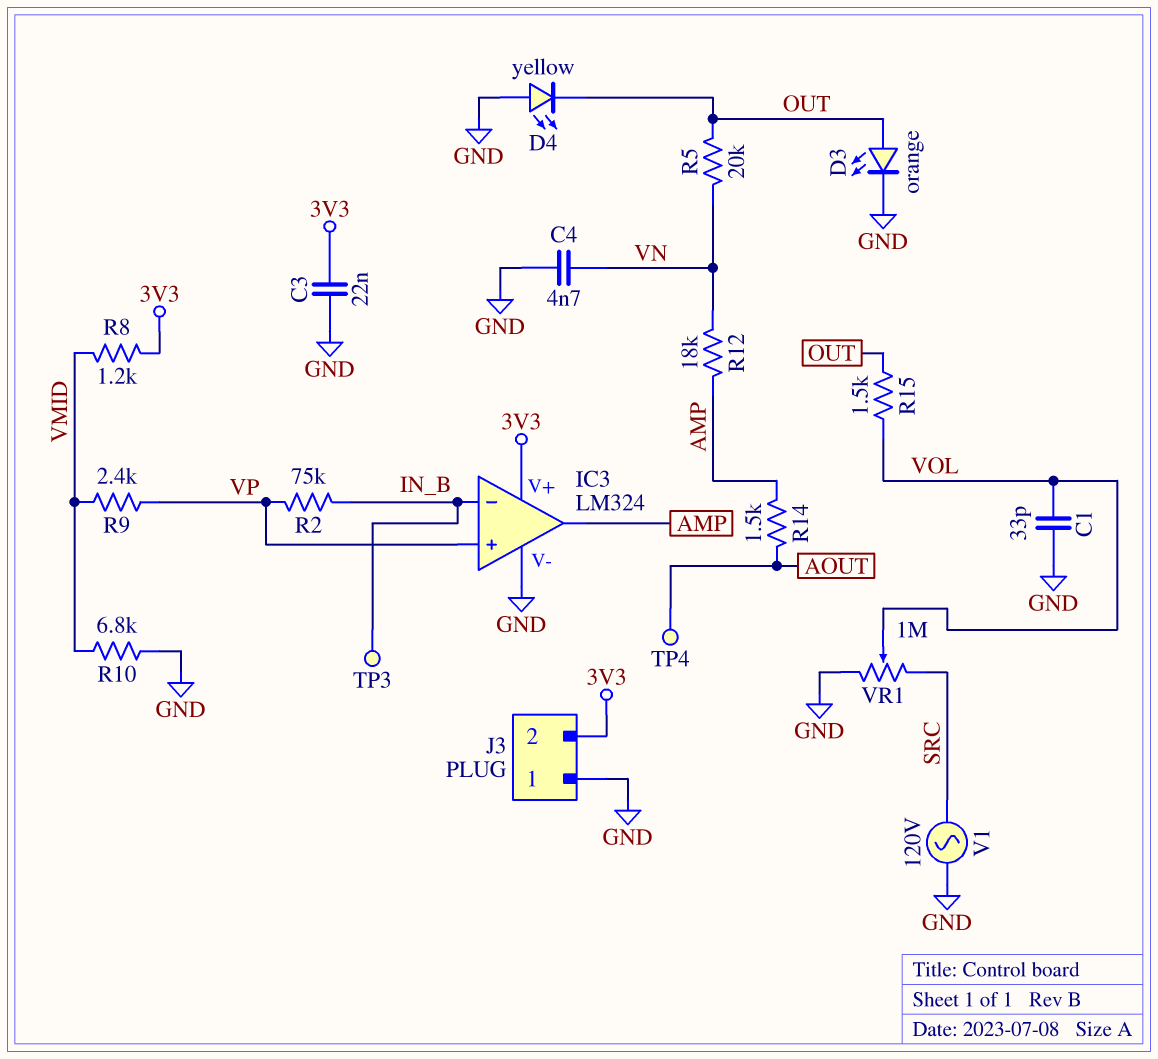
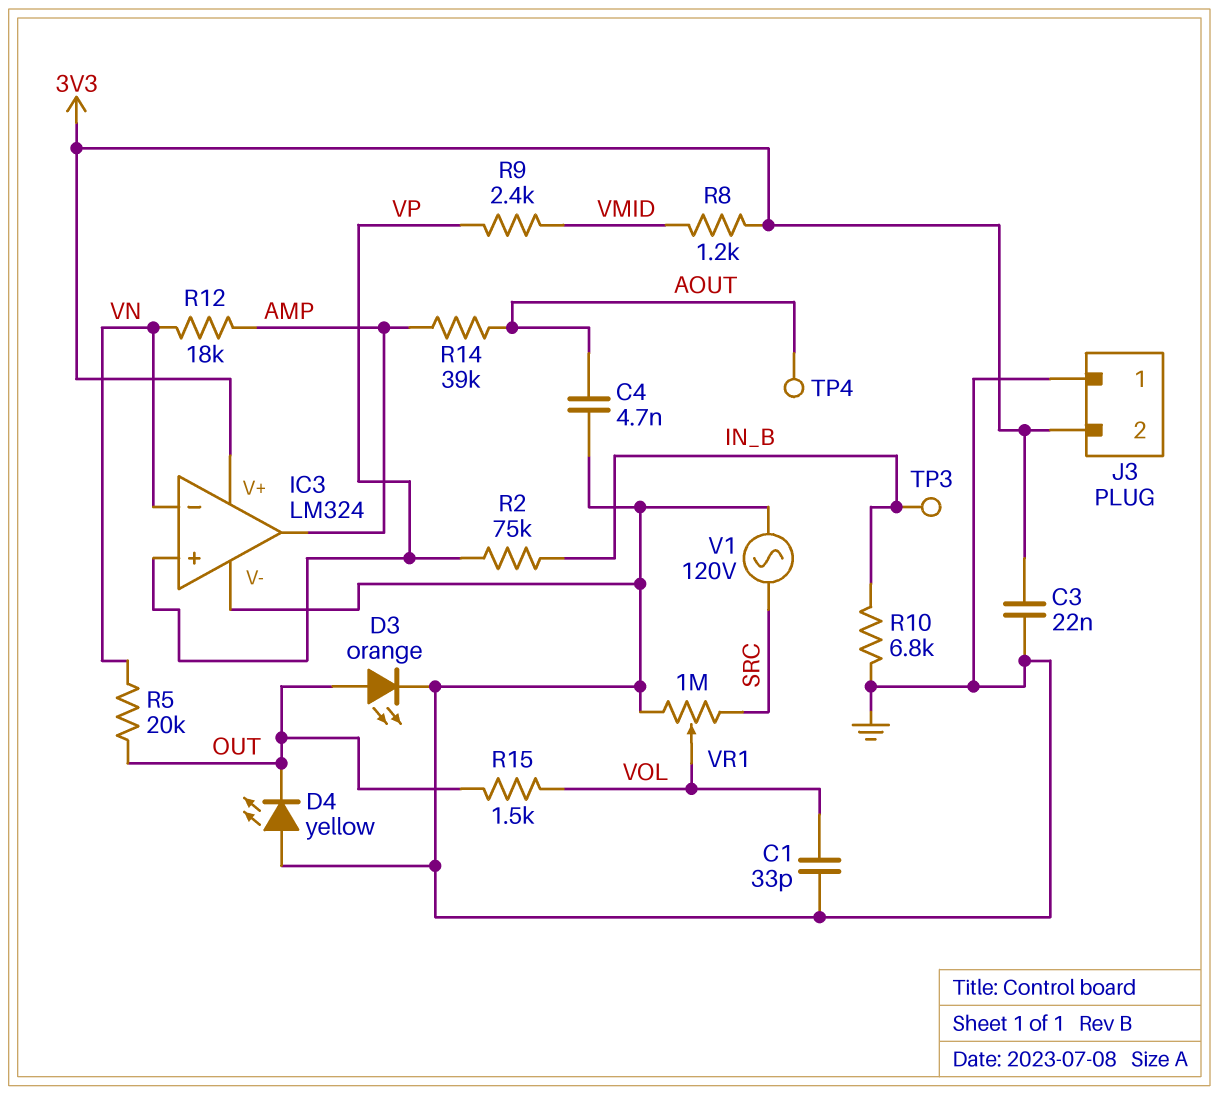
C4: 4.7nF (GND, VN) -> 4.7nF (AOUT, GND)
IC3 pin in-: IN_B -> VN
R10: 6.8k (GND, VMID) -> 6.8k (GND, IN_B)
R14: 1.5k (AMP, AOUT) -> 39k (AMP, AOUT)

